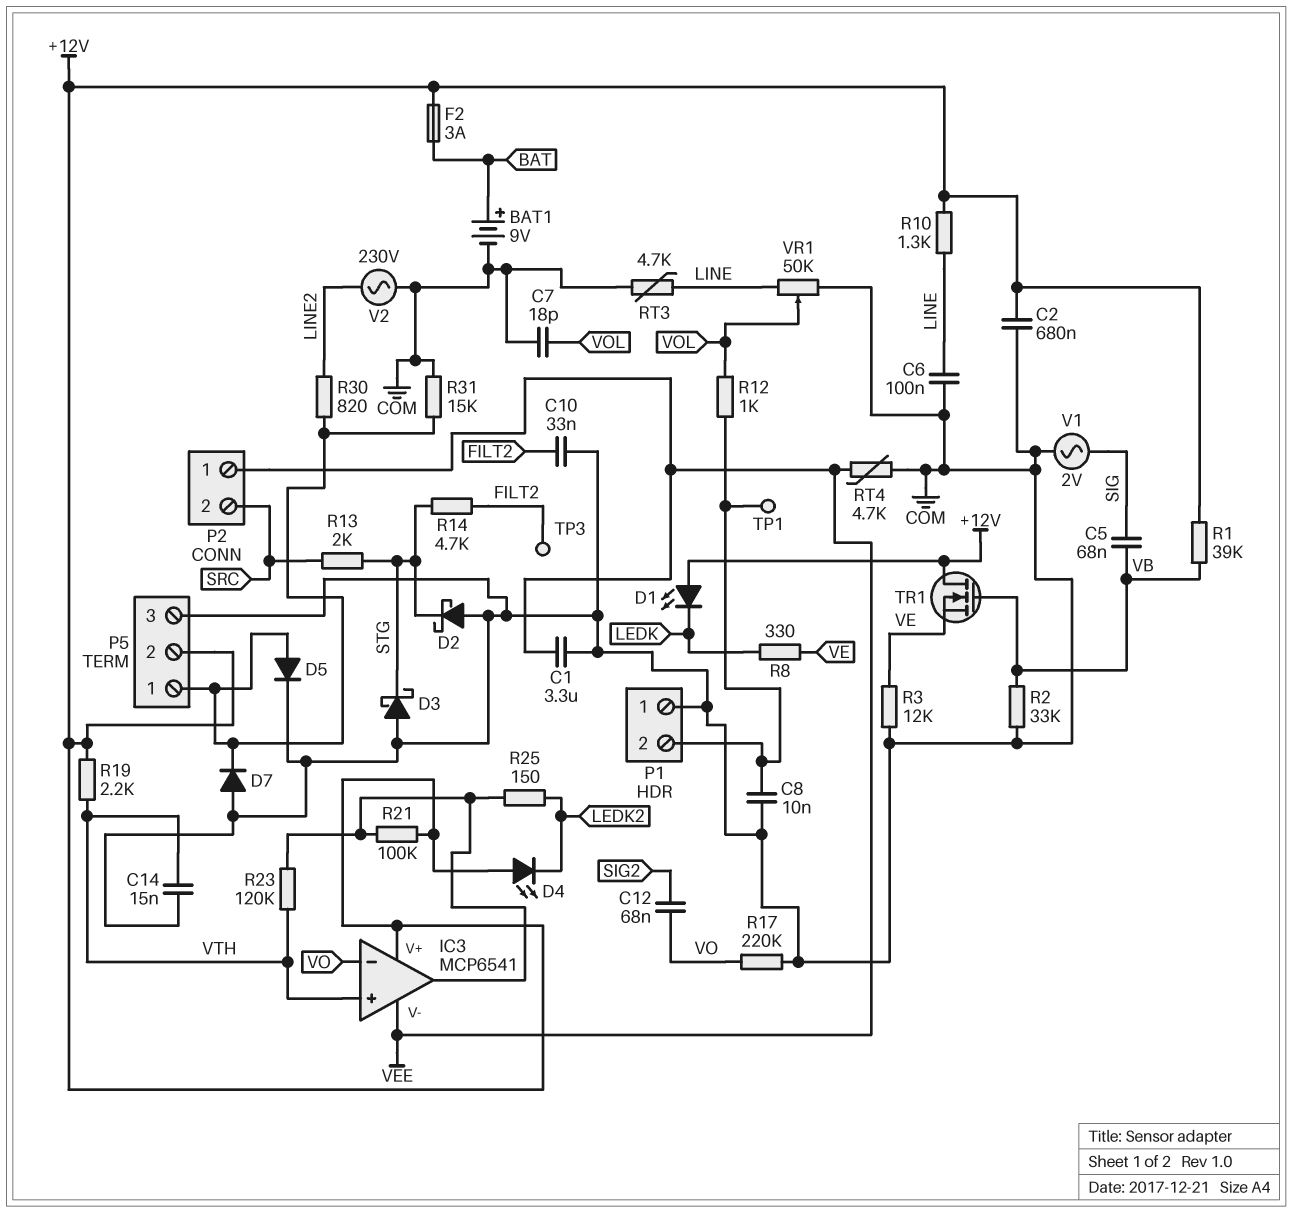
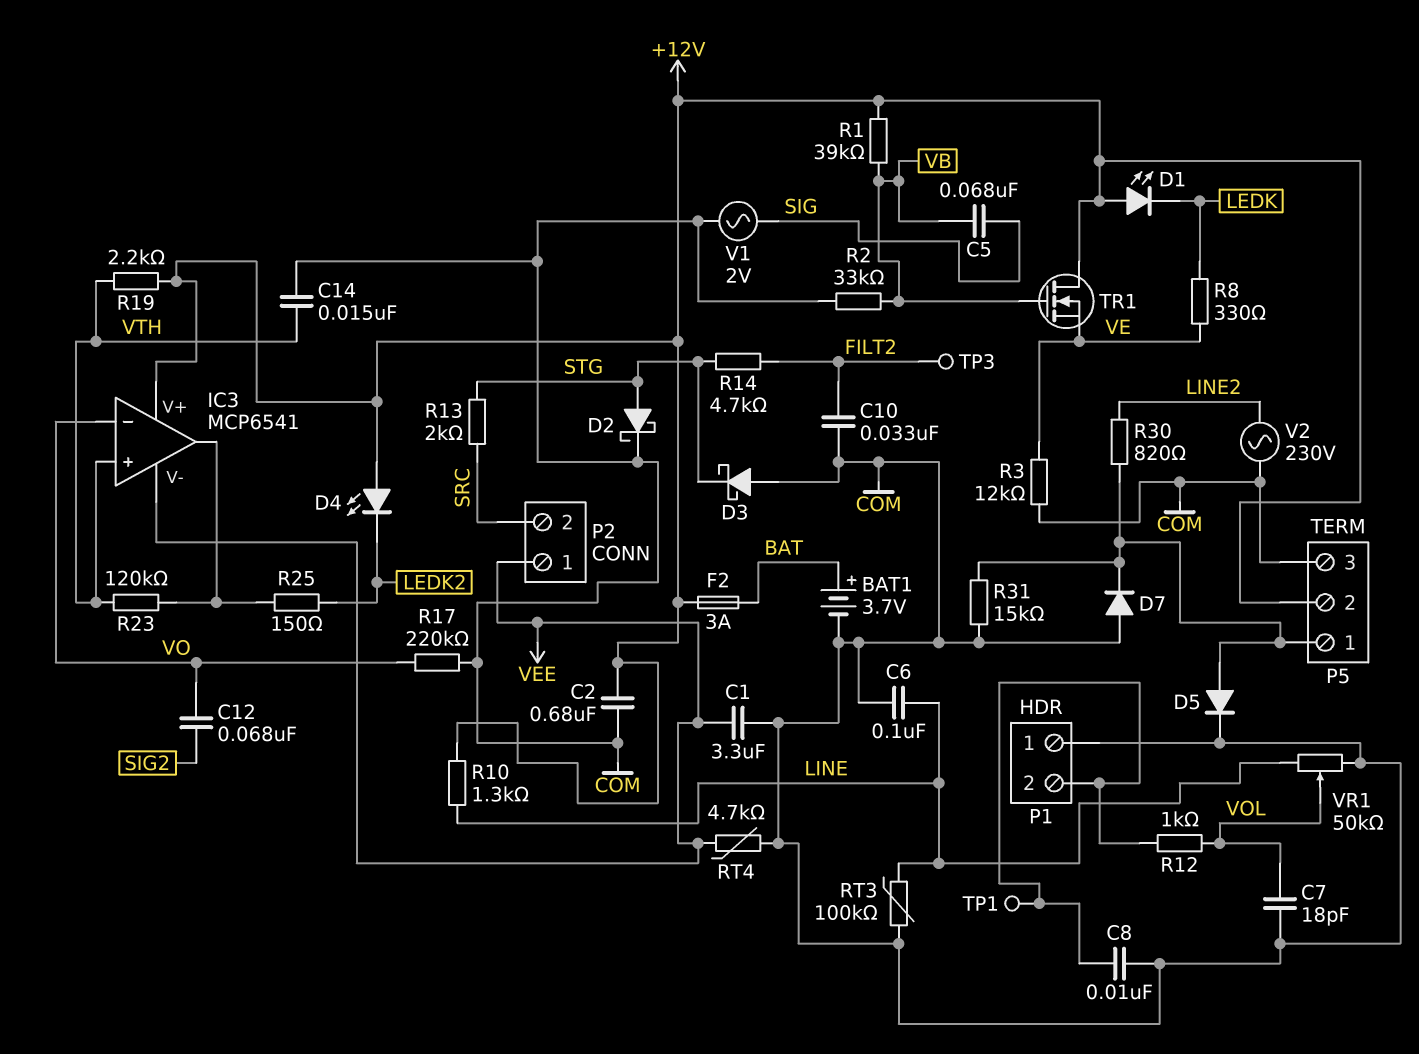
BAT1: 9V (plus BAT, minus COM) -> 3.7V (plus BAT, minus COM)
D2: schottky (A COM, K STG) -> schottky (A STG, K COM)
R21: 100k (+12V, IC3/out) -> none
RT3: 4.7k (COM, LINE) -> 100k (COM, LINE)

